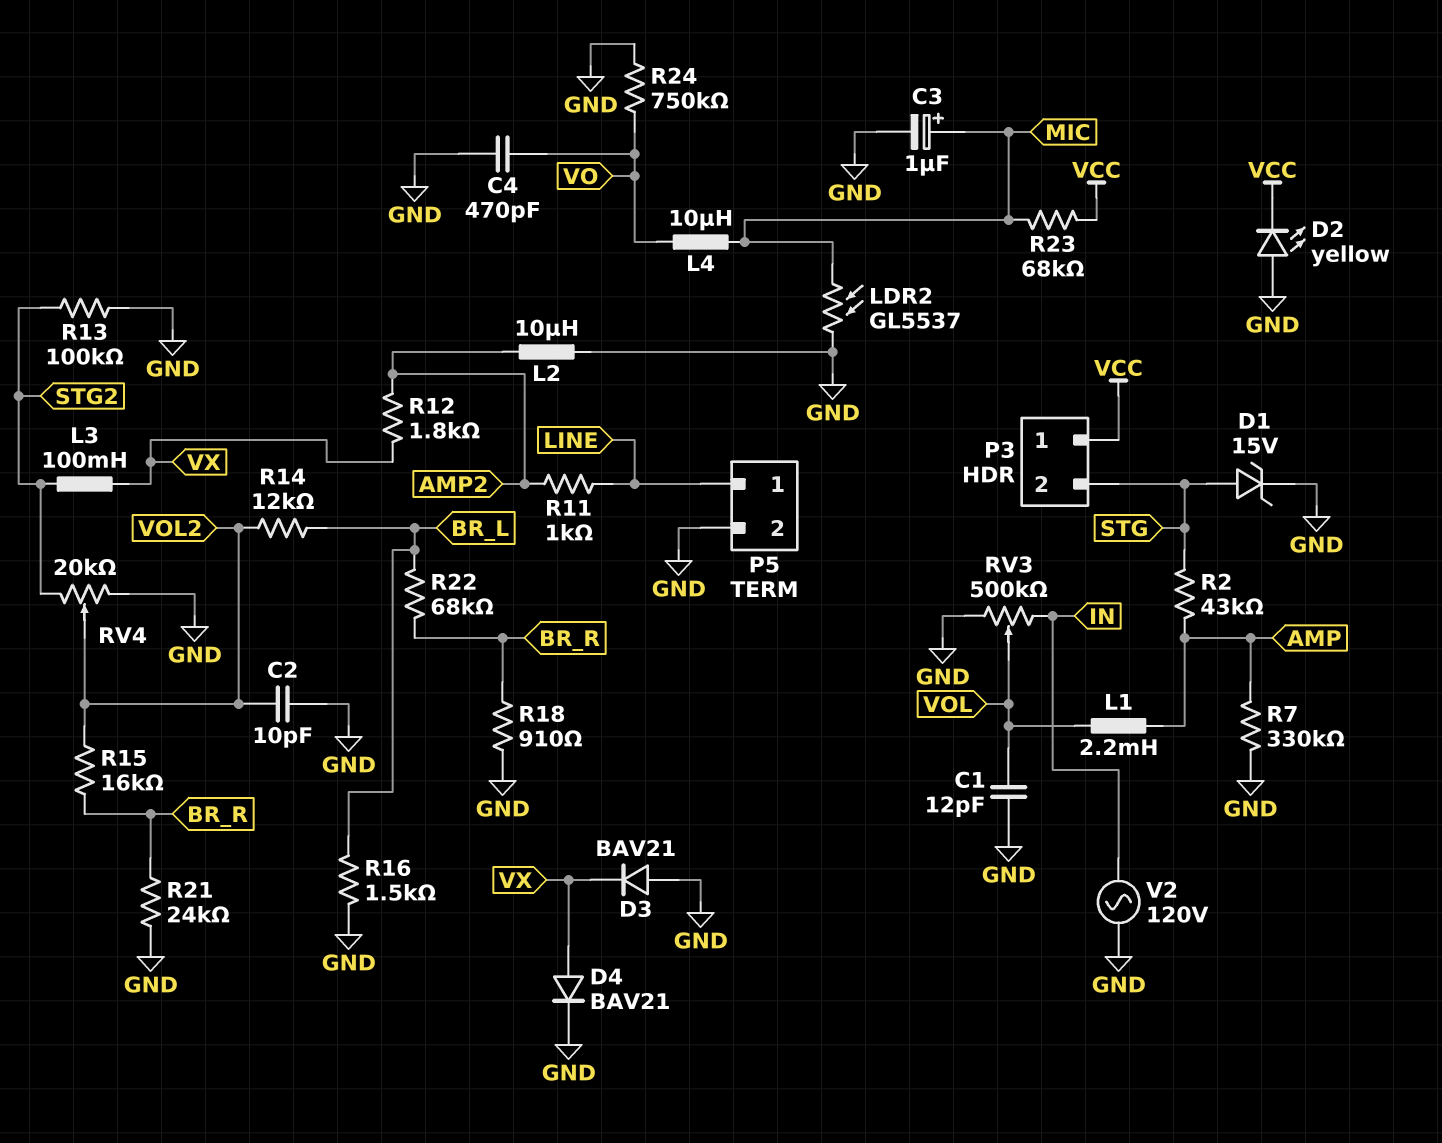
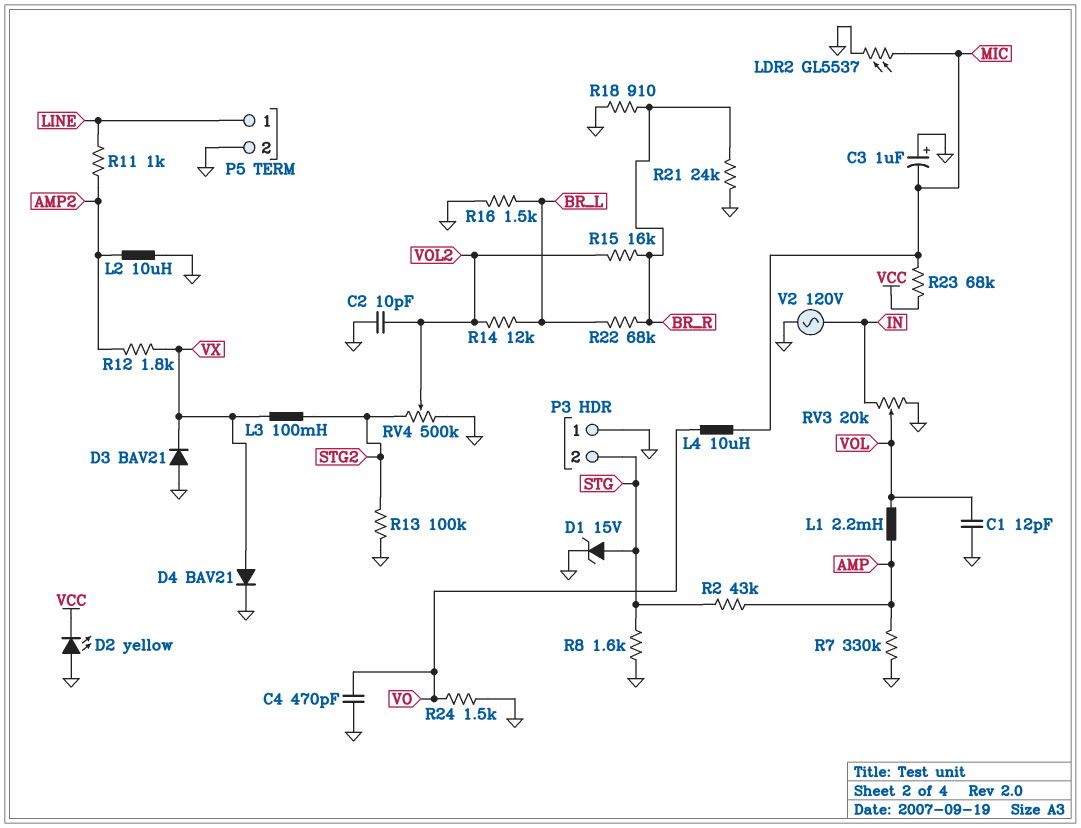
C3: 1uF (plus MIC, minus GND) -> 1uF (plus GND, minus MIC)
P3 pin 1: VCC -> GND
R8: none -> 1.6k (GND, STG)
R24: 750k (GND, VO) -> 1.5k (GND, VO)
RV3: 500k (GND, IN, wiper VOL) -> 20k (GND, IN, wiper VOL)
RV4: 20k (GND, STG2, wiper VOL2) -> 500k (GND, STG2, wiper VOL2)

